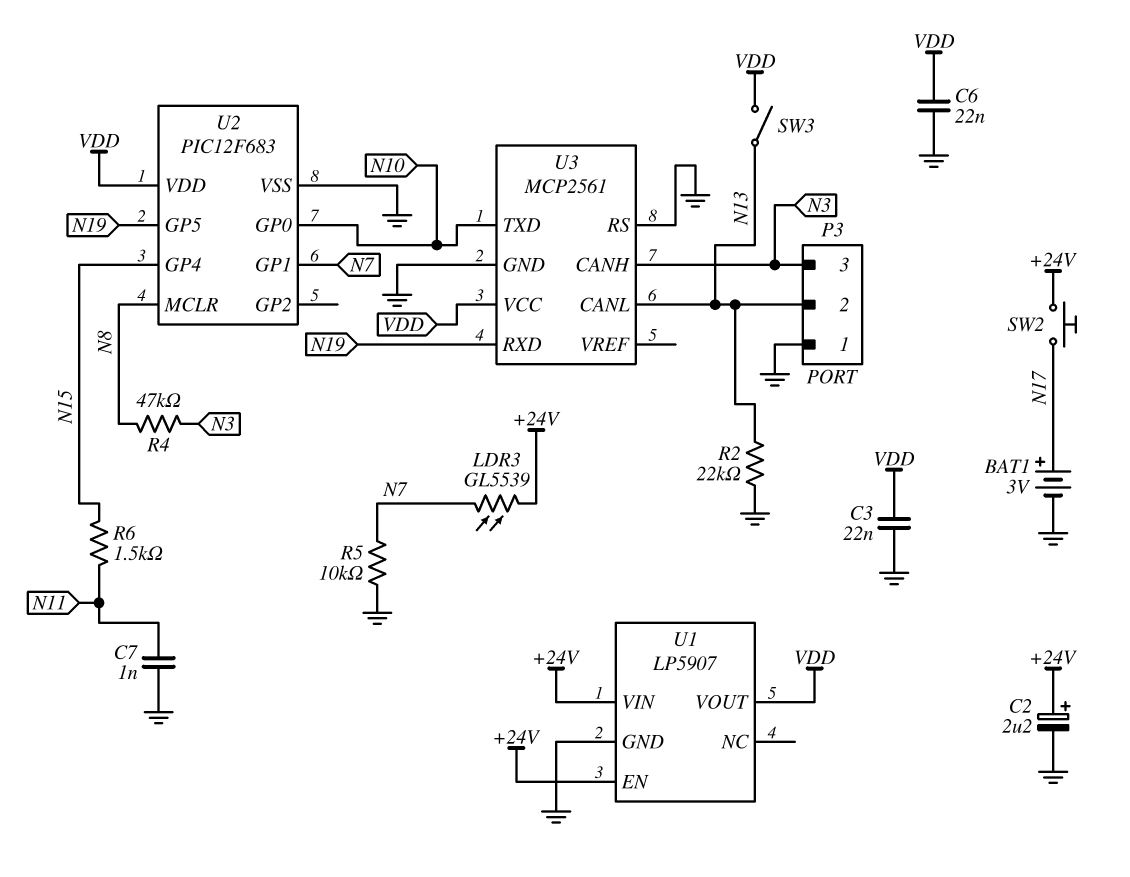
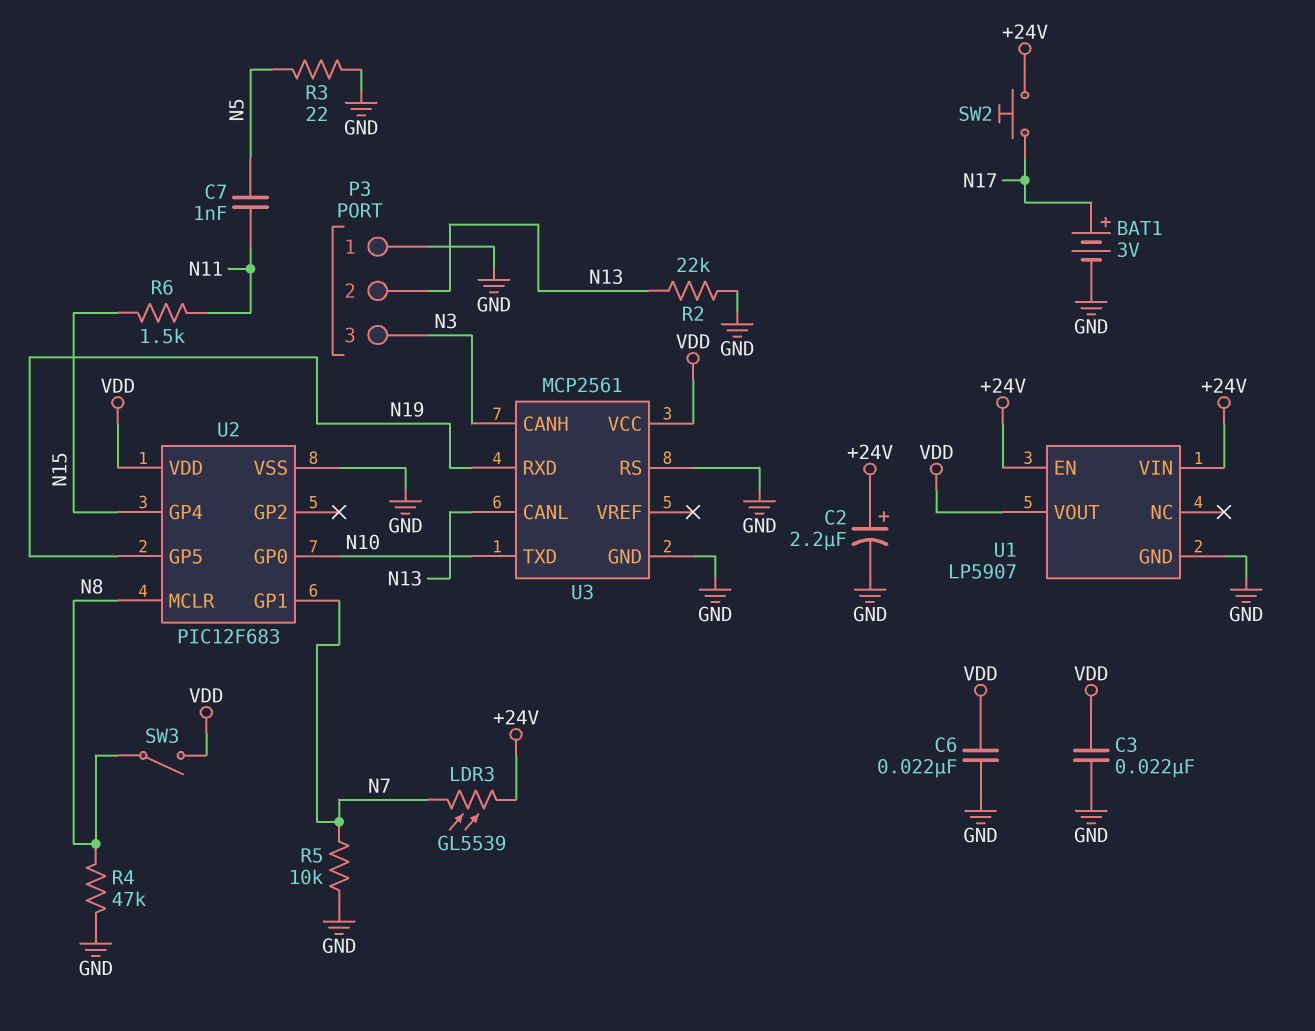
C7: 1nF (GND, N11) -> 1nF (N5, N11)
R3: none -> 22 (GND, N5)
R4: 47k (N3, N8) -> 47k (GND, N8)
SW3: switch (N13, VDD) -> switch (N8, VDD)

